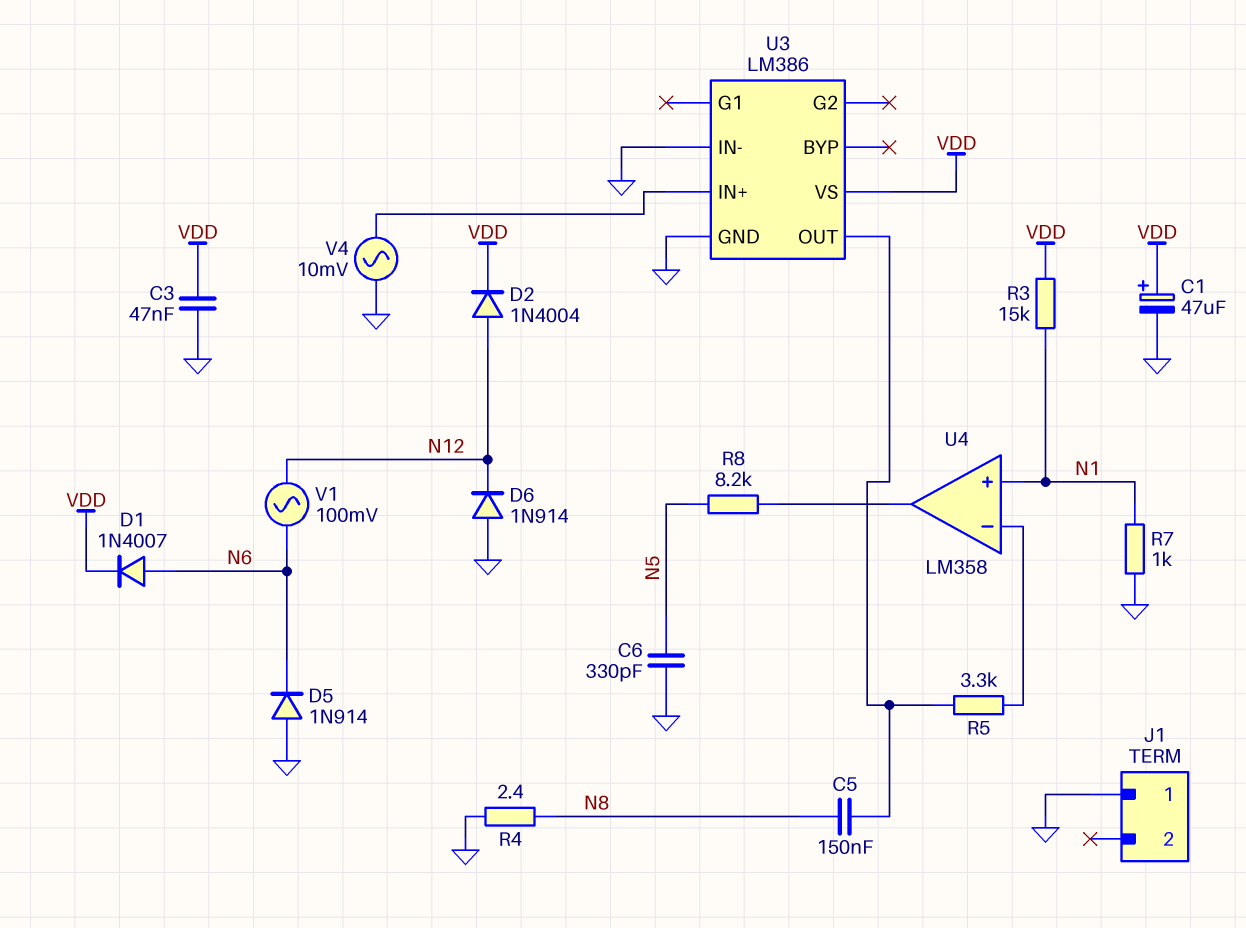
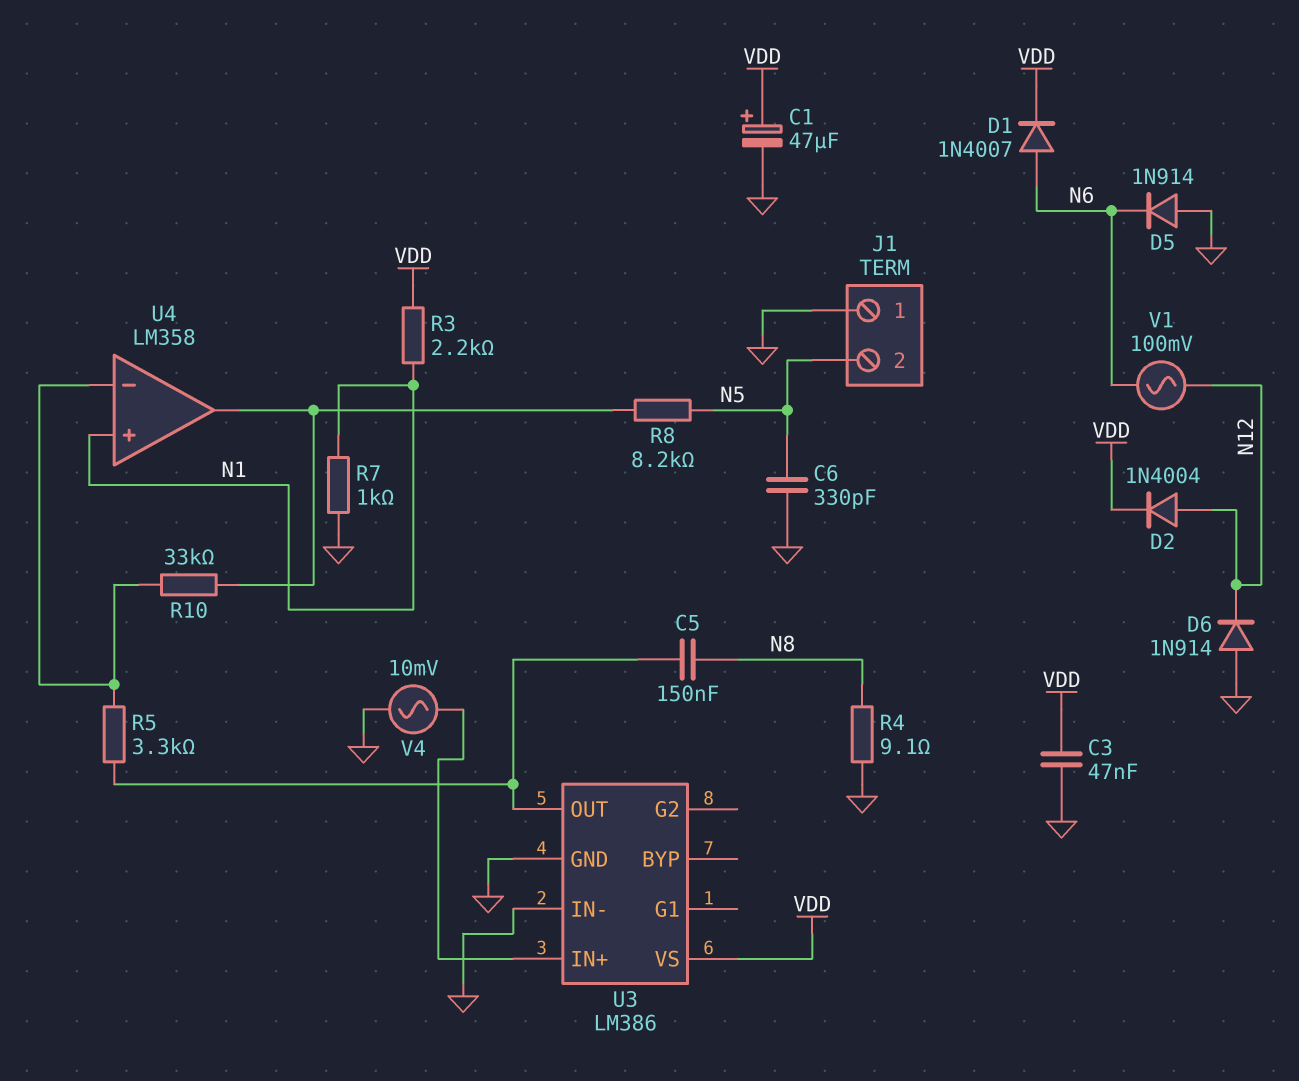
J1 pin 2: none -> N5
R3: 15k (N1, VDD) -> 2.2k (N1, VDD)
R4: 2.4 (GND, N8) -> 9.1 (GND, N8)
R10: none -> 33k (U4/in-, U4/out)

